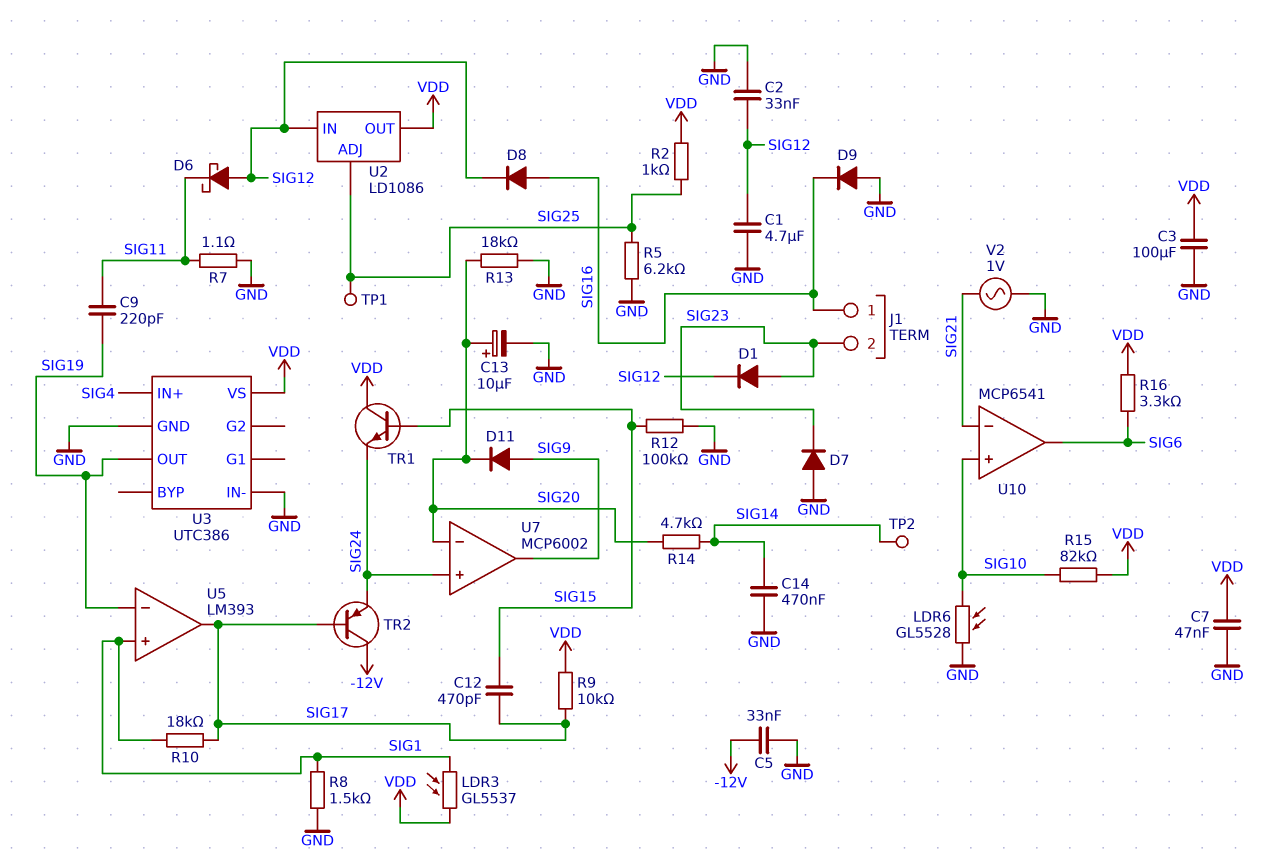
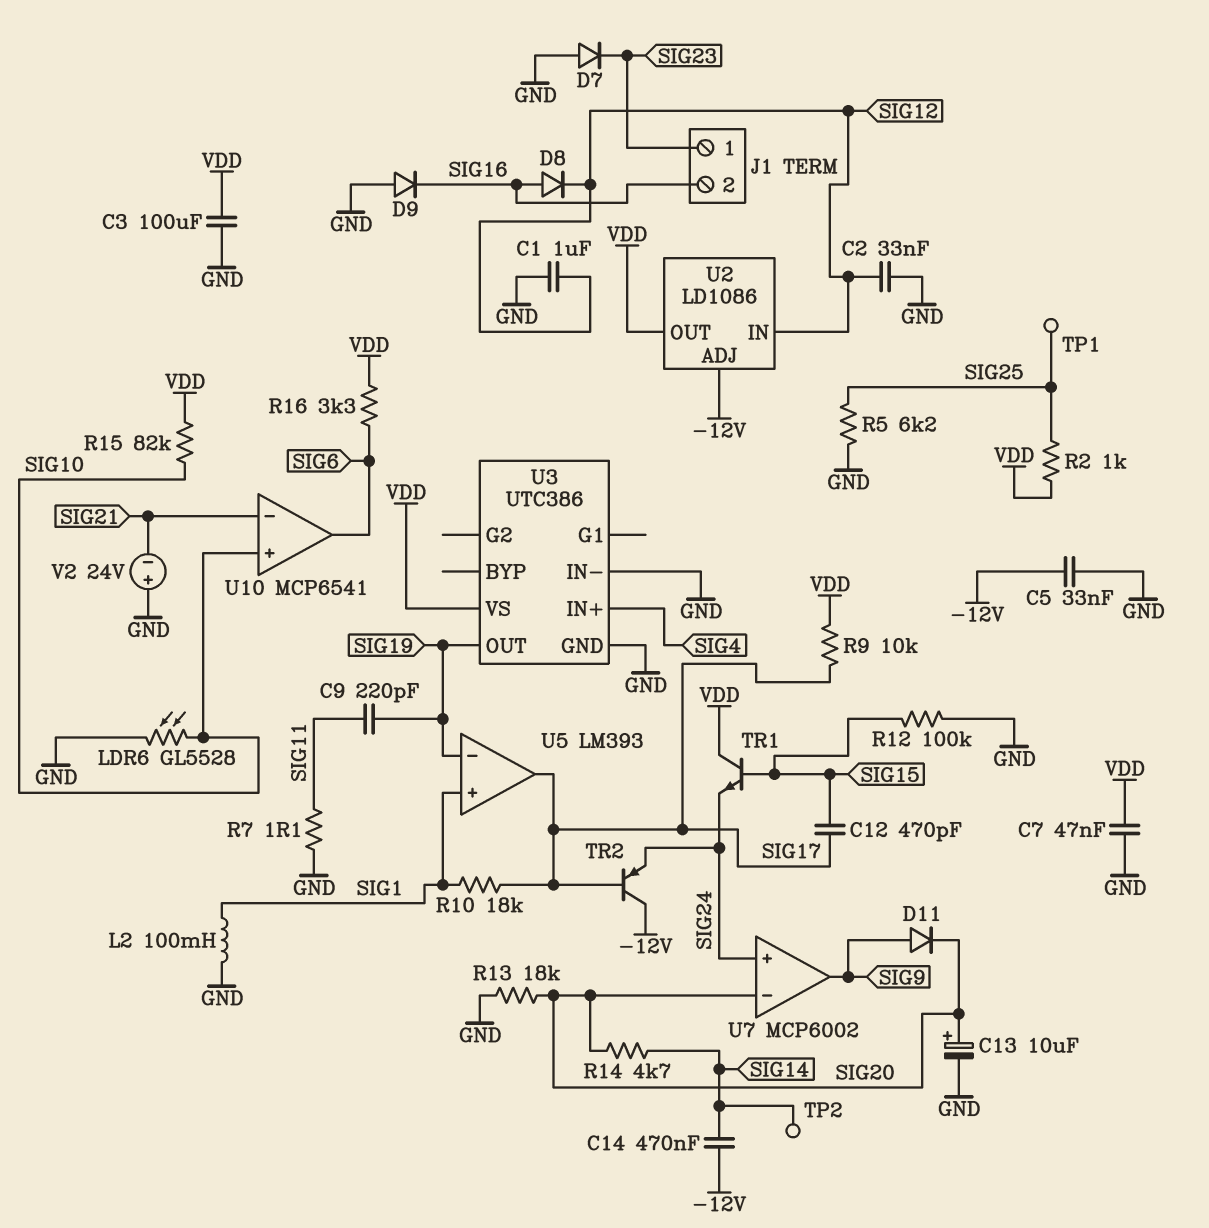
C1: 4.7uF (GND, SIG12) -> 1uF (GND, SIG12)
C14: 470nF (GND, SIG14) -> 470nF (-12V, SIG14)
D1: diode (A SIG23, K SIG12) -> none
D6: schottky (A SIG12, K SIG11) -> none
J1 pin 1: SIG16 -> SIG23
J1 pin 2: SIG23 -> SIG16
L2: none -> 100mH (GND, SIG1)
LDR3: GL5537 (SIG1, VDD) -> none
R8: 1.5k (GND, SIG1) -> none
U2 pin ADJ: SIG25 -> -12V
V2: AC 1V (GND, SIG21) -> 24V (plus GND, minus SIG21)

